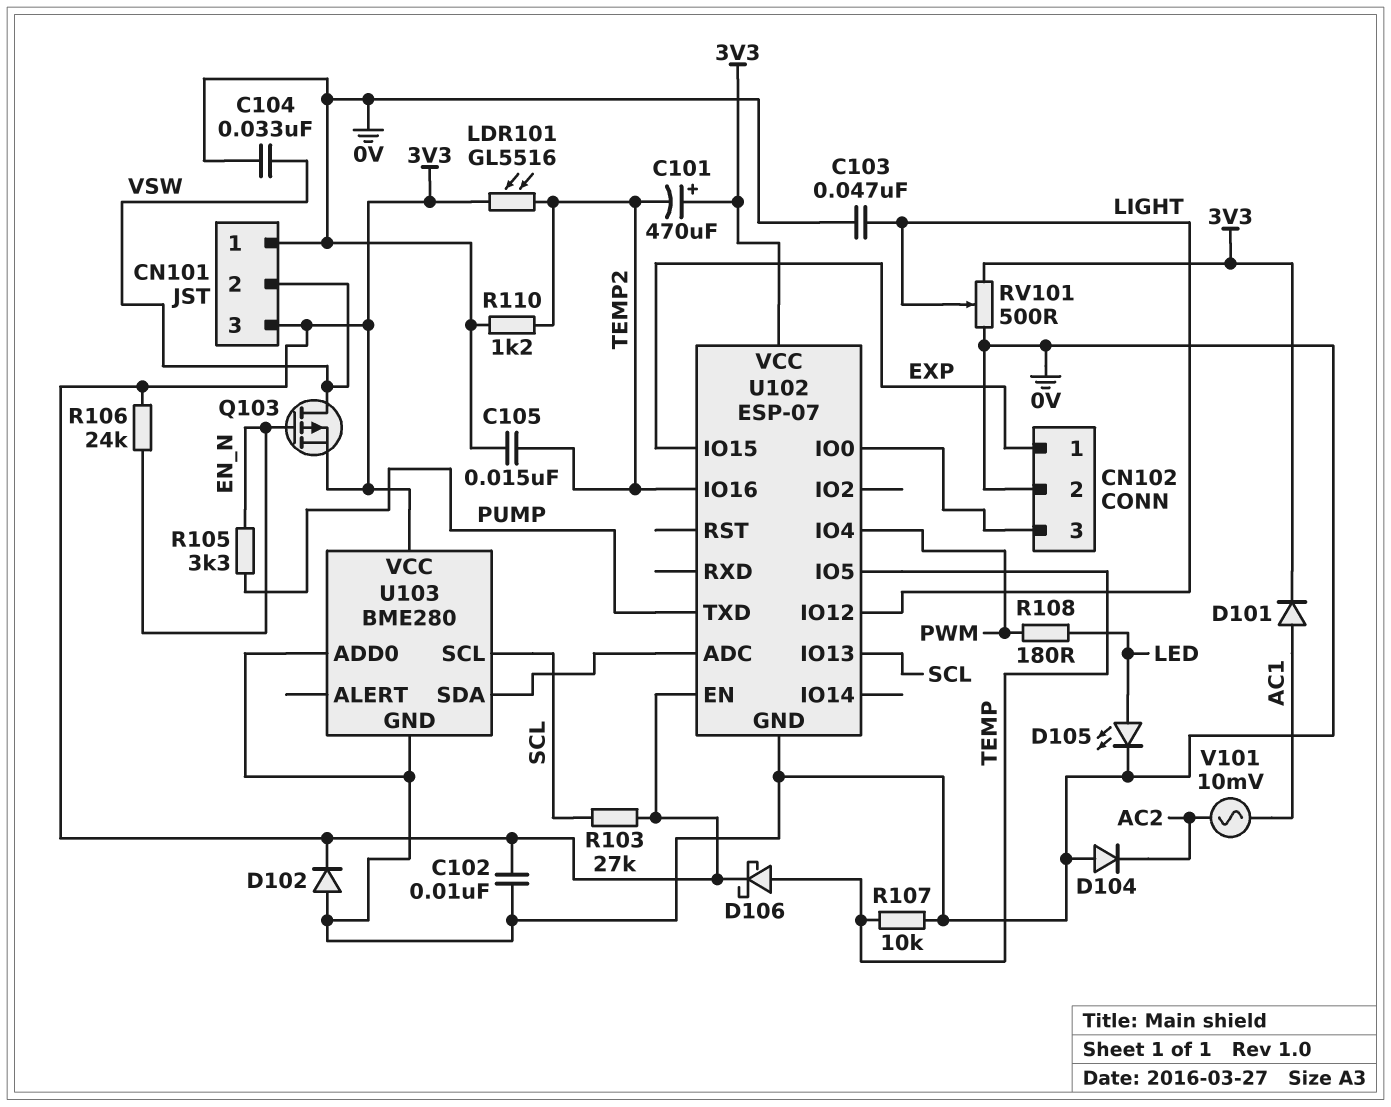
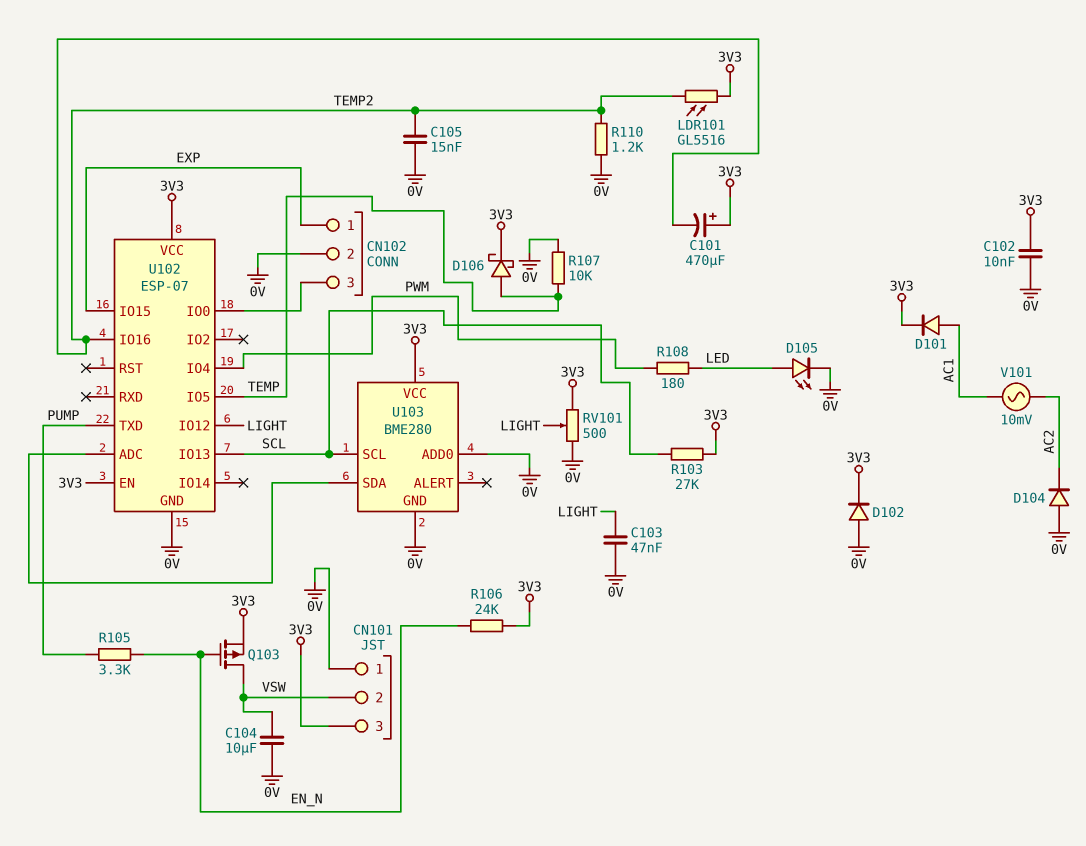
C104: 33nF (0V, VSW) -> 10uF (0V, VSW)

